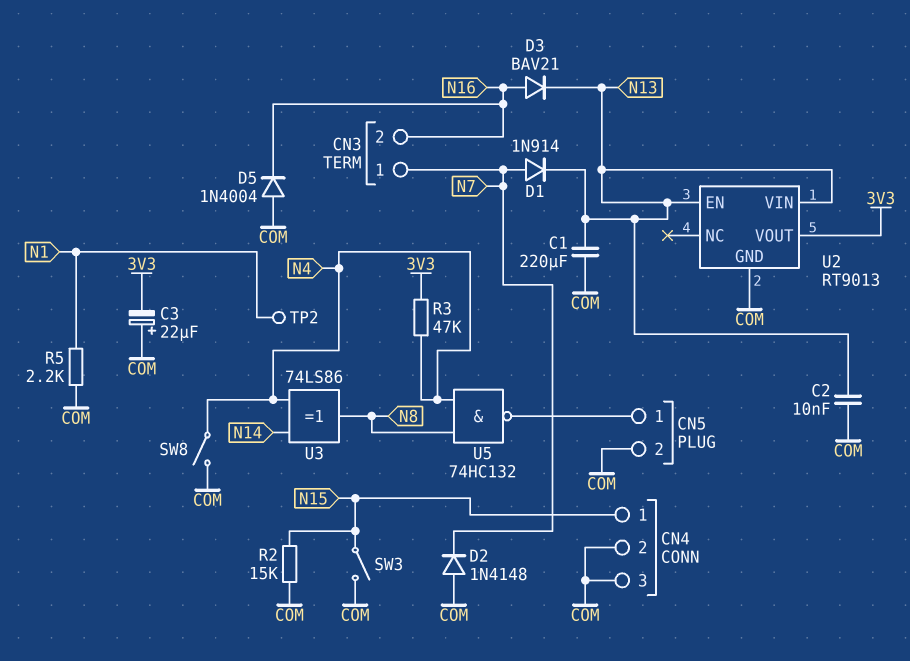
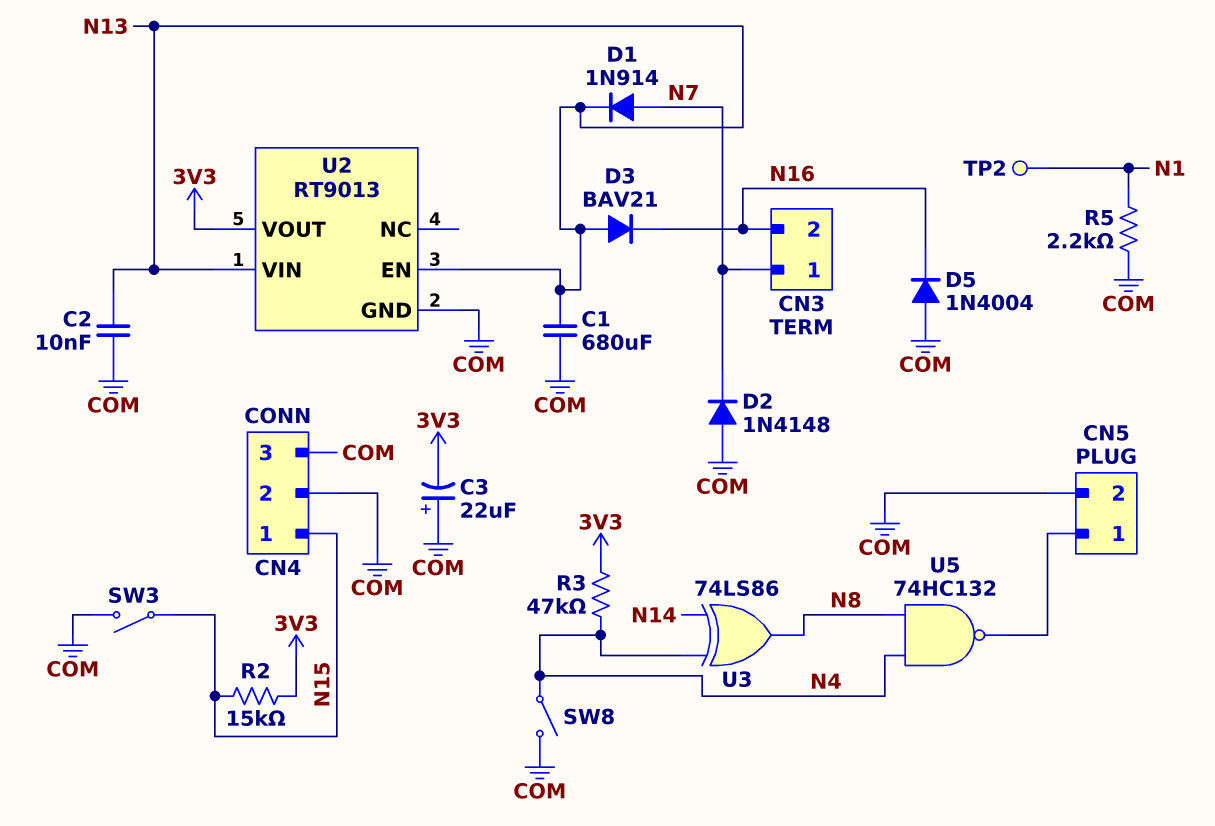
C1: 220uF (COM, N13) -> 680uF (COM, N13)
D3: diode BAV21 (A N16, K N13) -> diode BAV21 (A N13, K N16)
R2: 15k (COM, N15) -> 15k (3V3, N15)

